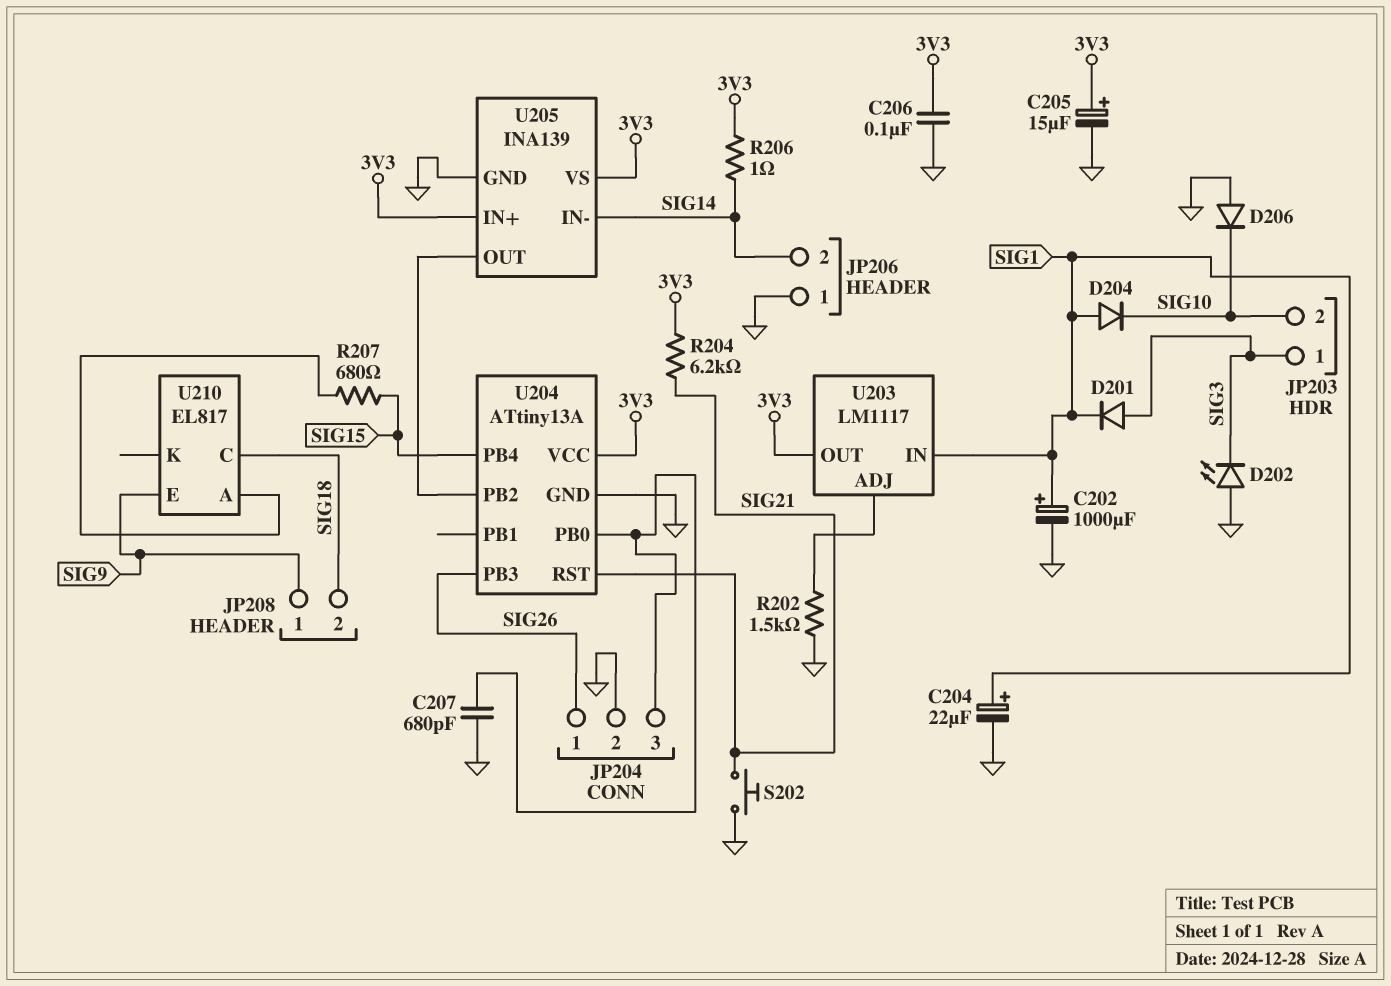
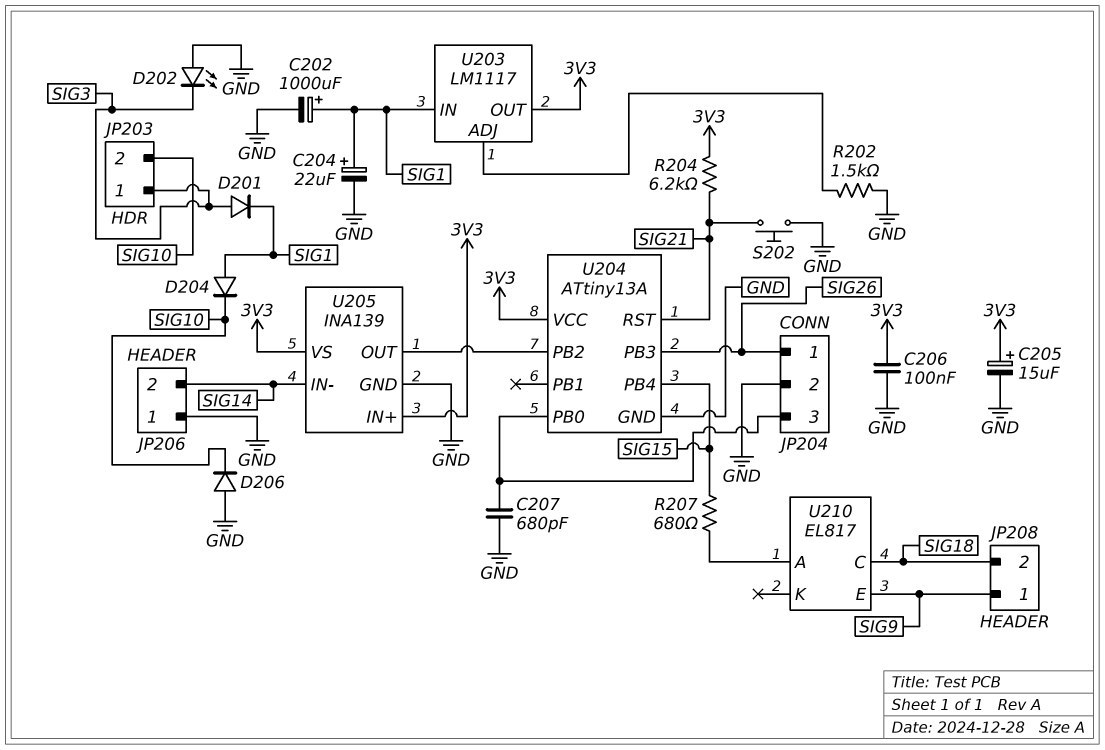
R206: 1 (3V3, SIG14) -> none

